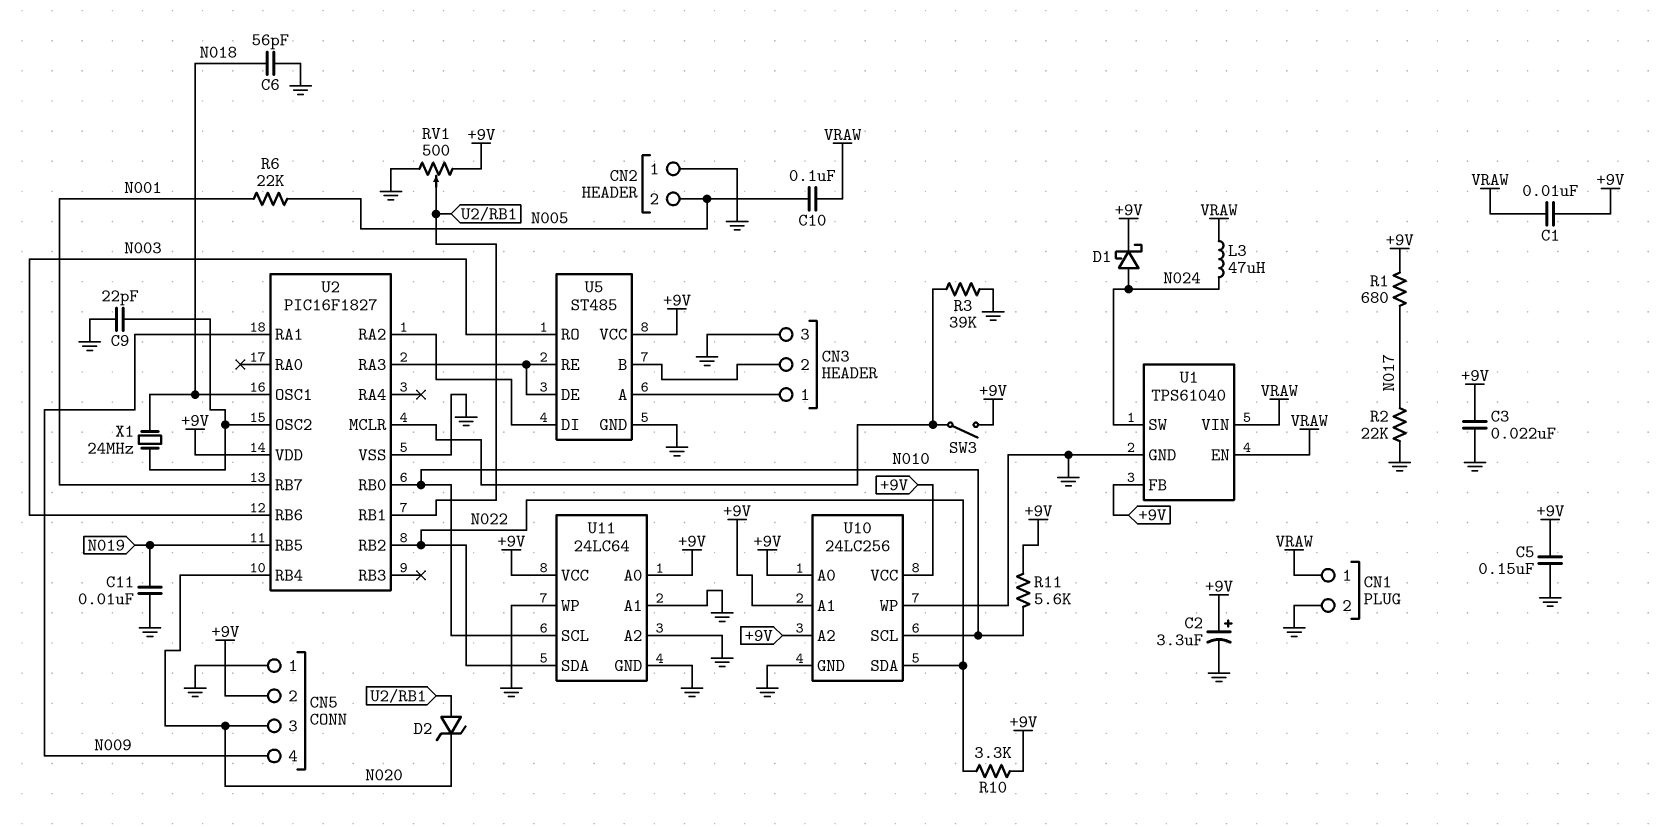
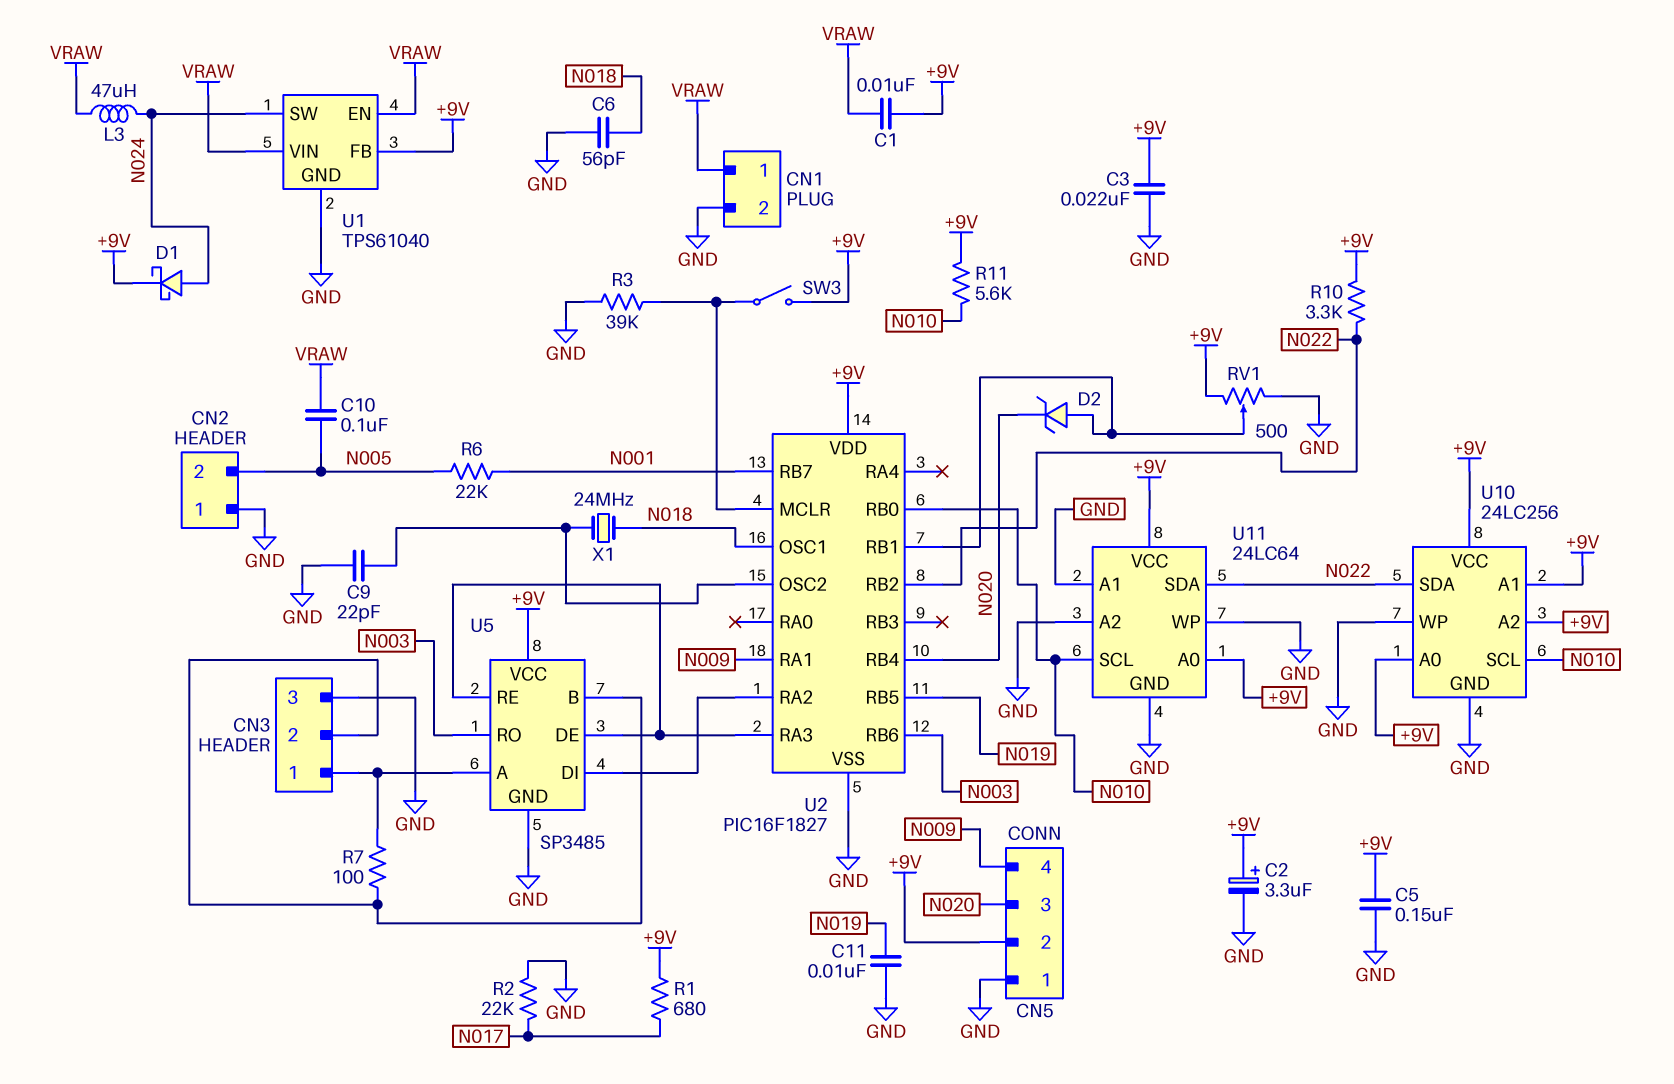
R7: none -> 100 (CN3/1, CN3/2)
U5: ST485 -> SP3485

